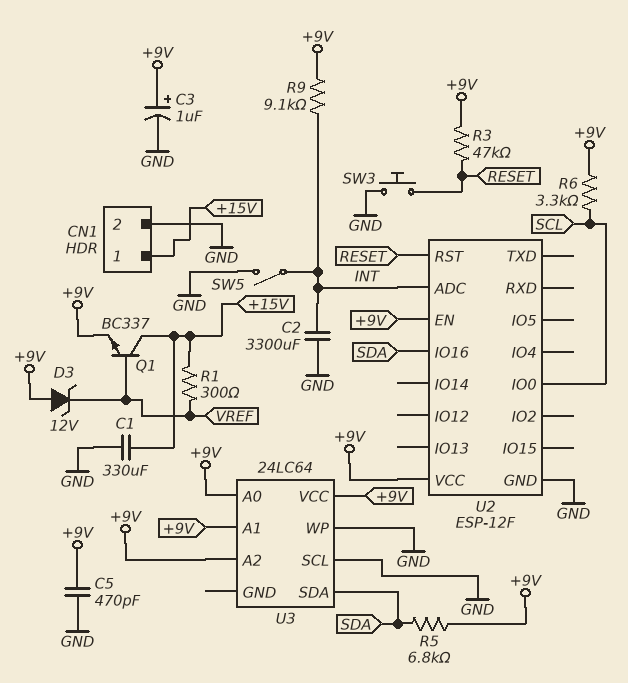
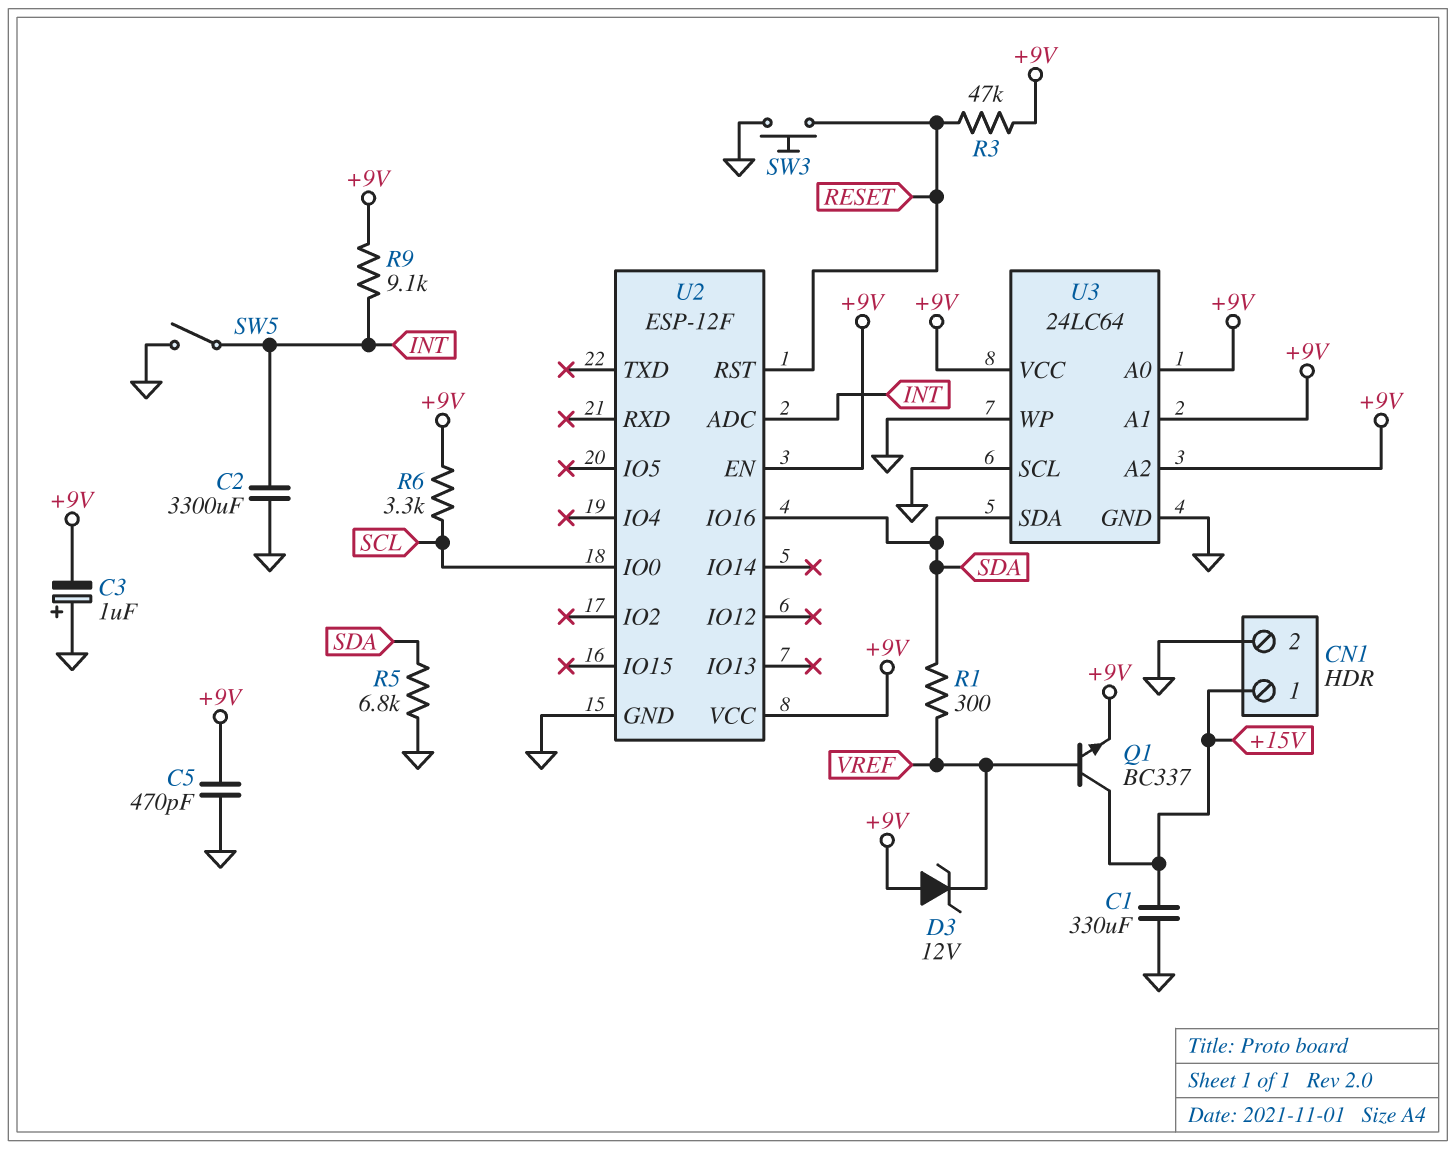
C3: 1uF (plus +9V, minus GND) -> 1uF (plus GND, minus +9V)
R1: 300 (+15V, VREF) -> 300 (SDA, VREF)
R5: 6.8k (+9V, SDA) -> 6.8k (GND, SDA)
U3 pin GND: none -> GND

